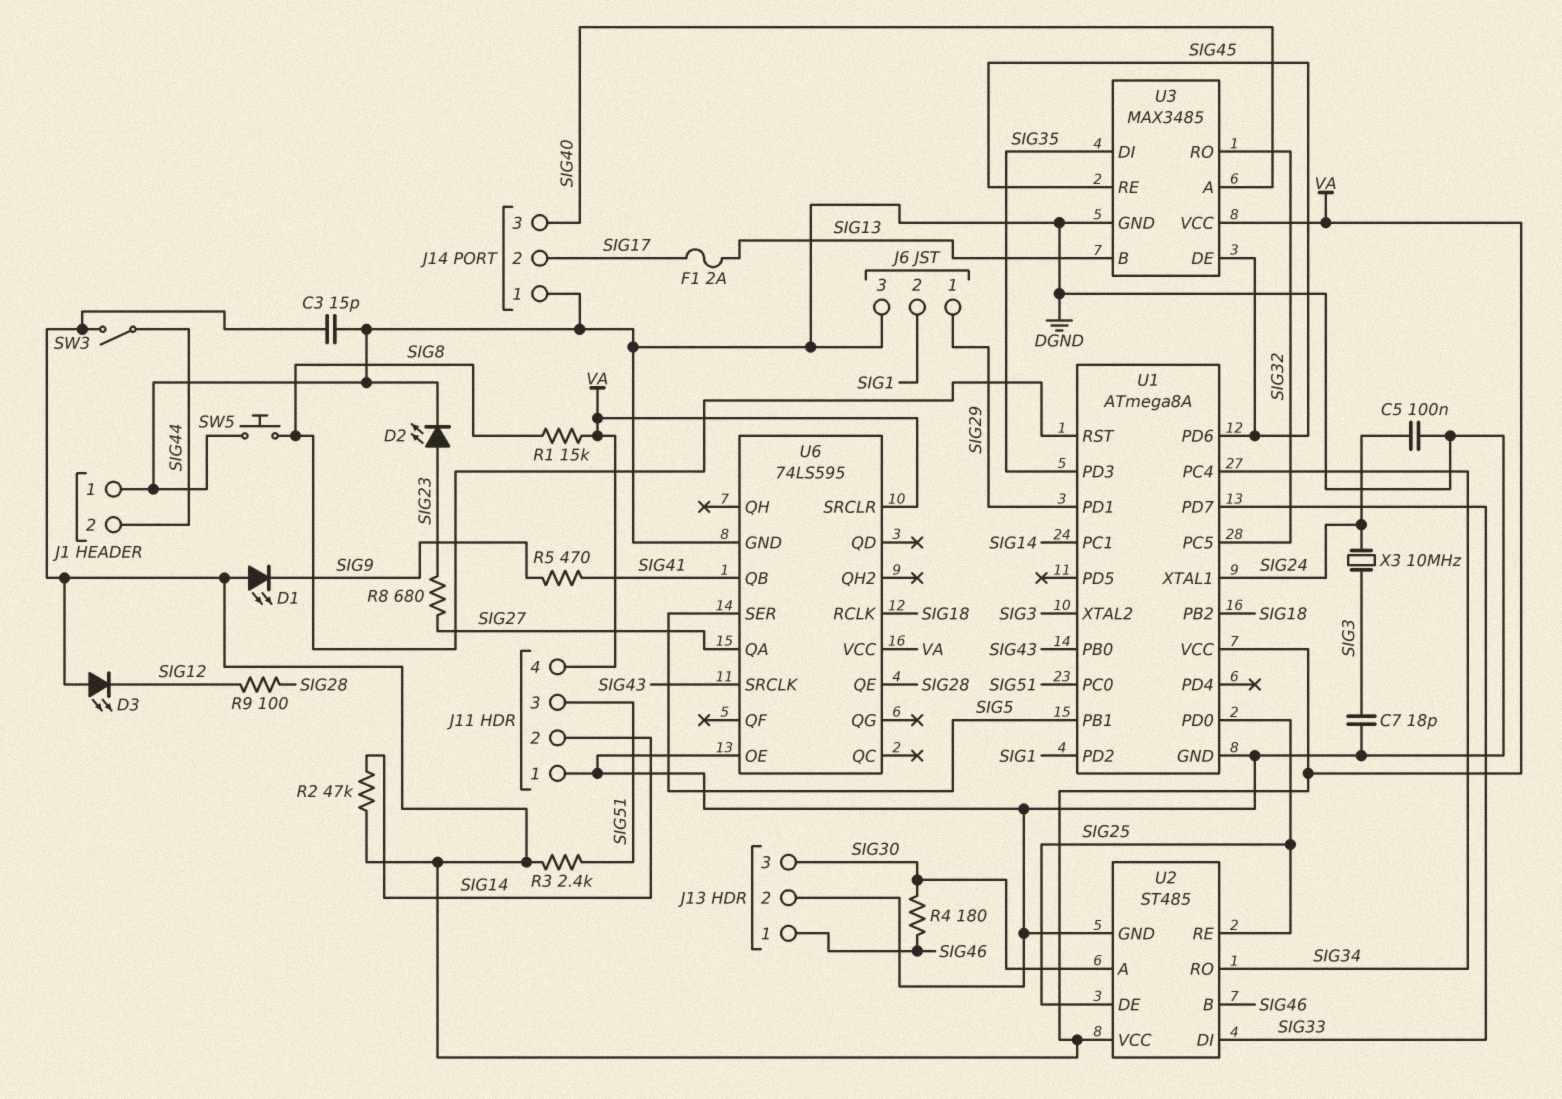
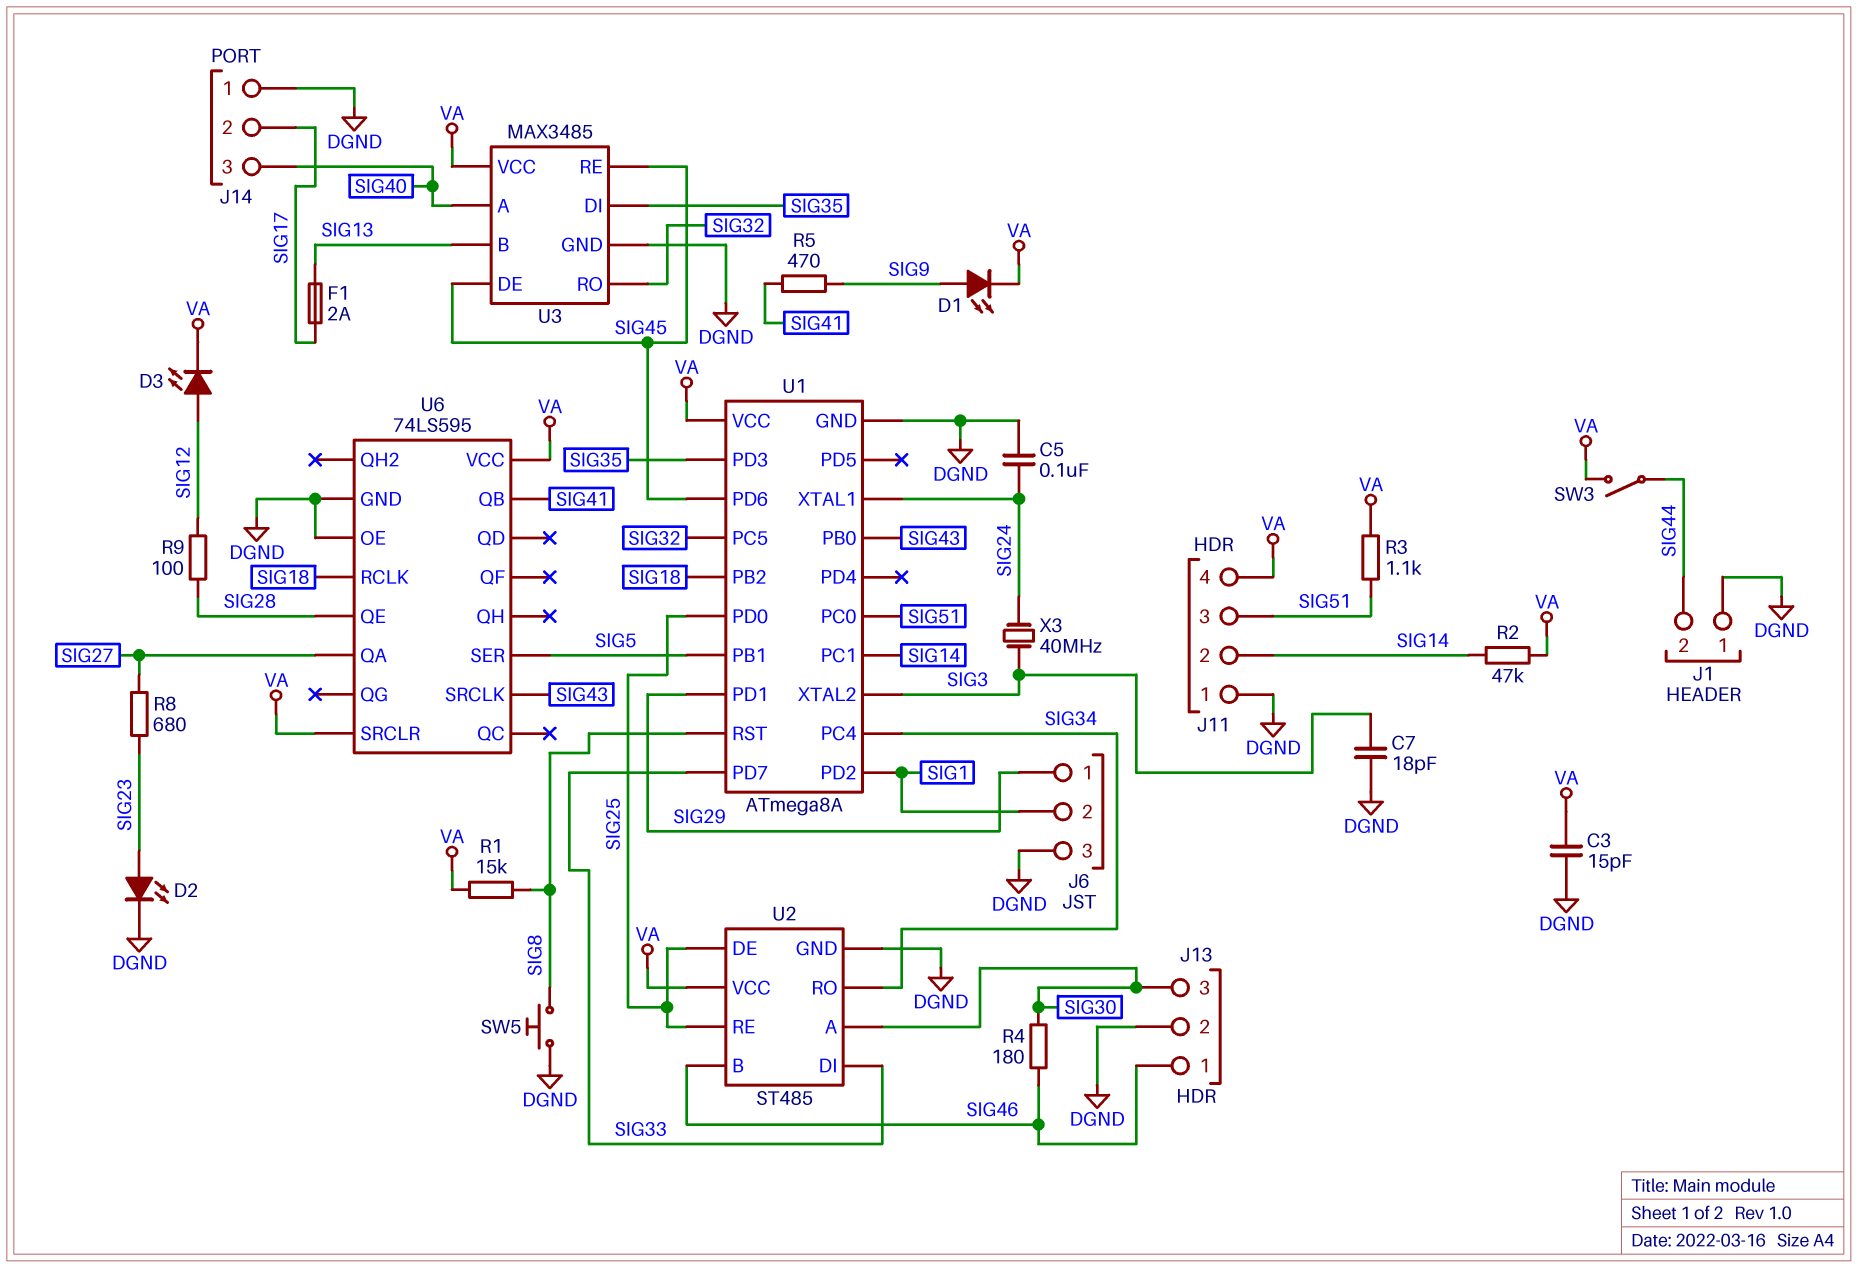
D1: LED (A VA, K SIG9) -> LED (A SIG9, K VA)
D3: LED (A VA, K SIG12) -> LED (A SIG12, K VA)
R3: 2.4k (SIG51, VA) -> 1.1k (SIG51, VA)
X3: 10MHz (SIG3, SIG24) -> 40MHz (SIG3, SIG24)

